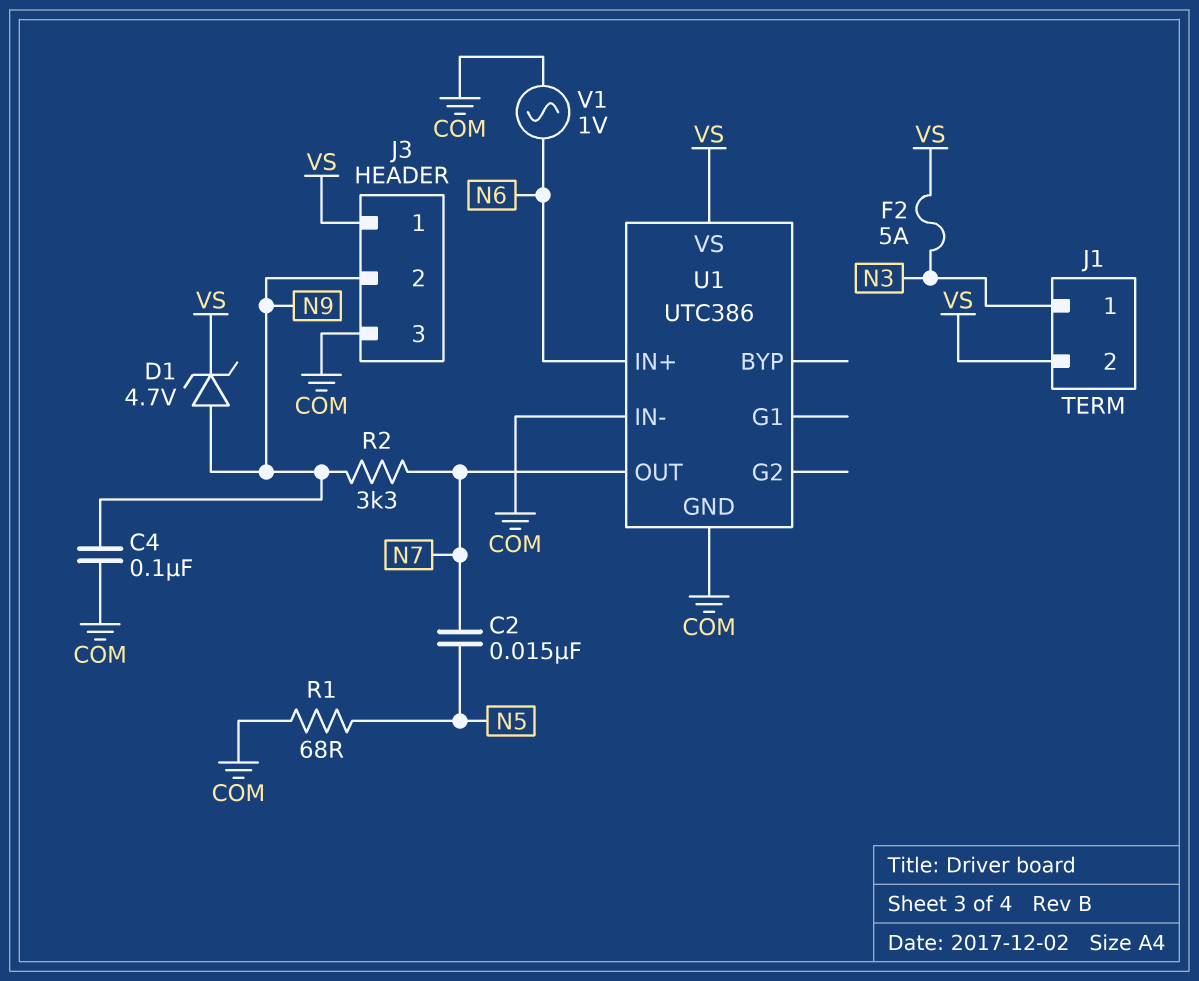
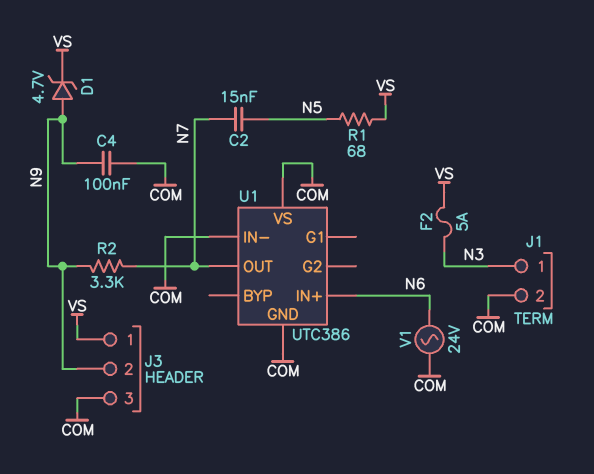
J1 pin 2: VS -> COM
R1: 68 (COM, N5) -> 68 (N5, VS)
U1 pin VS: VS -> COM
V1: AC 1V (COM, N6) -> AC 24V (COM, N6)

